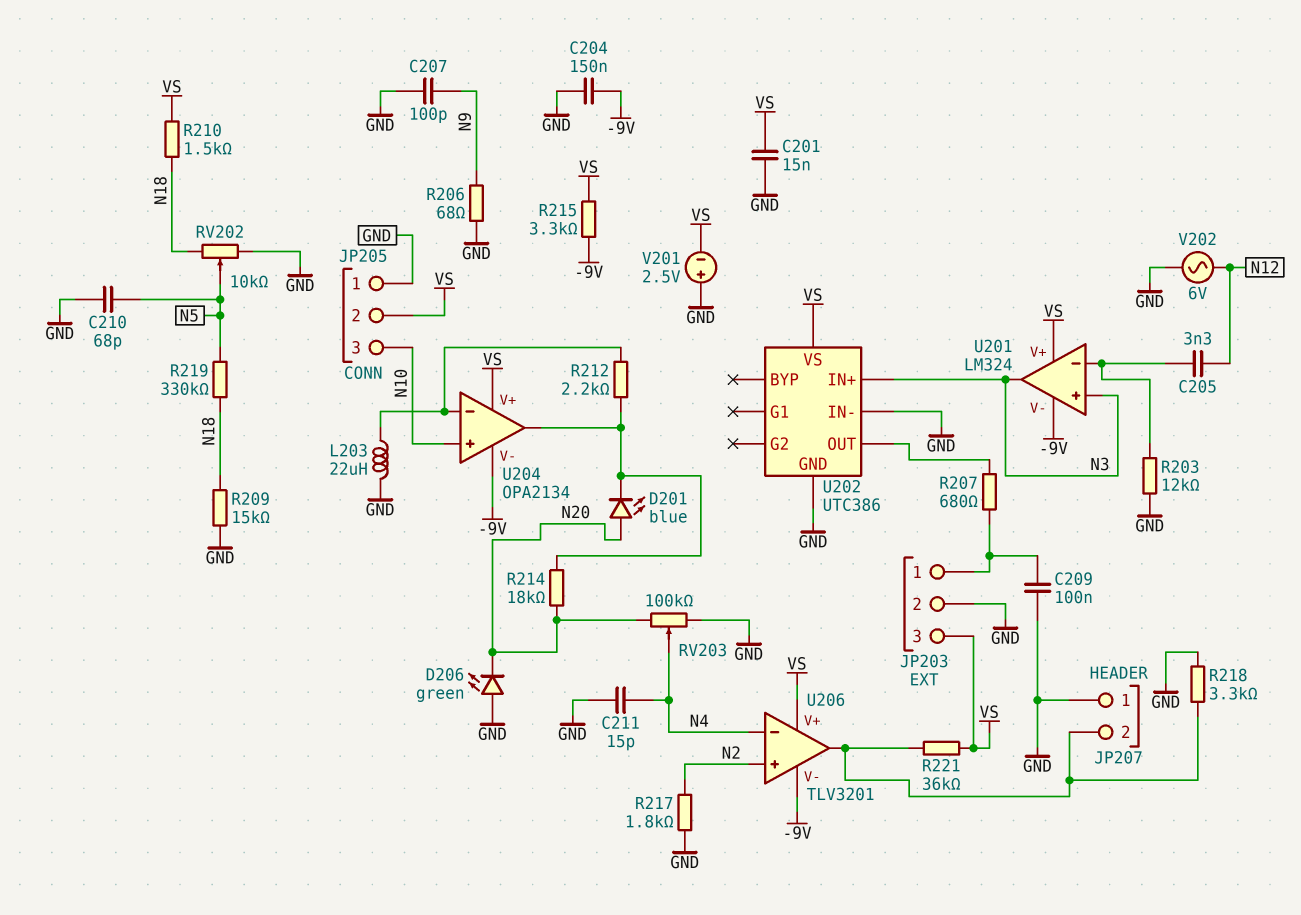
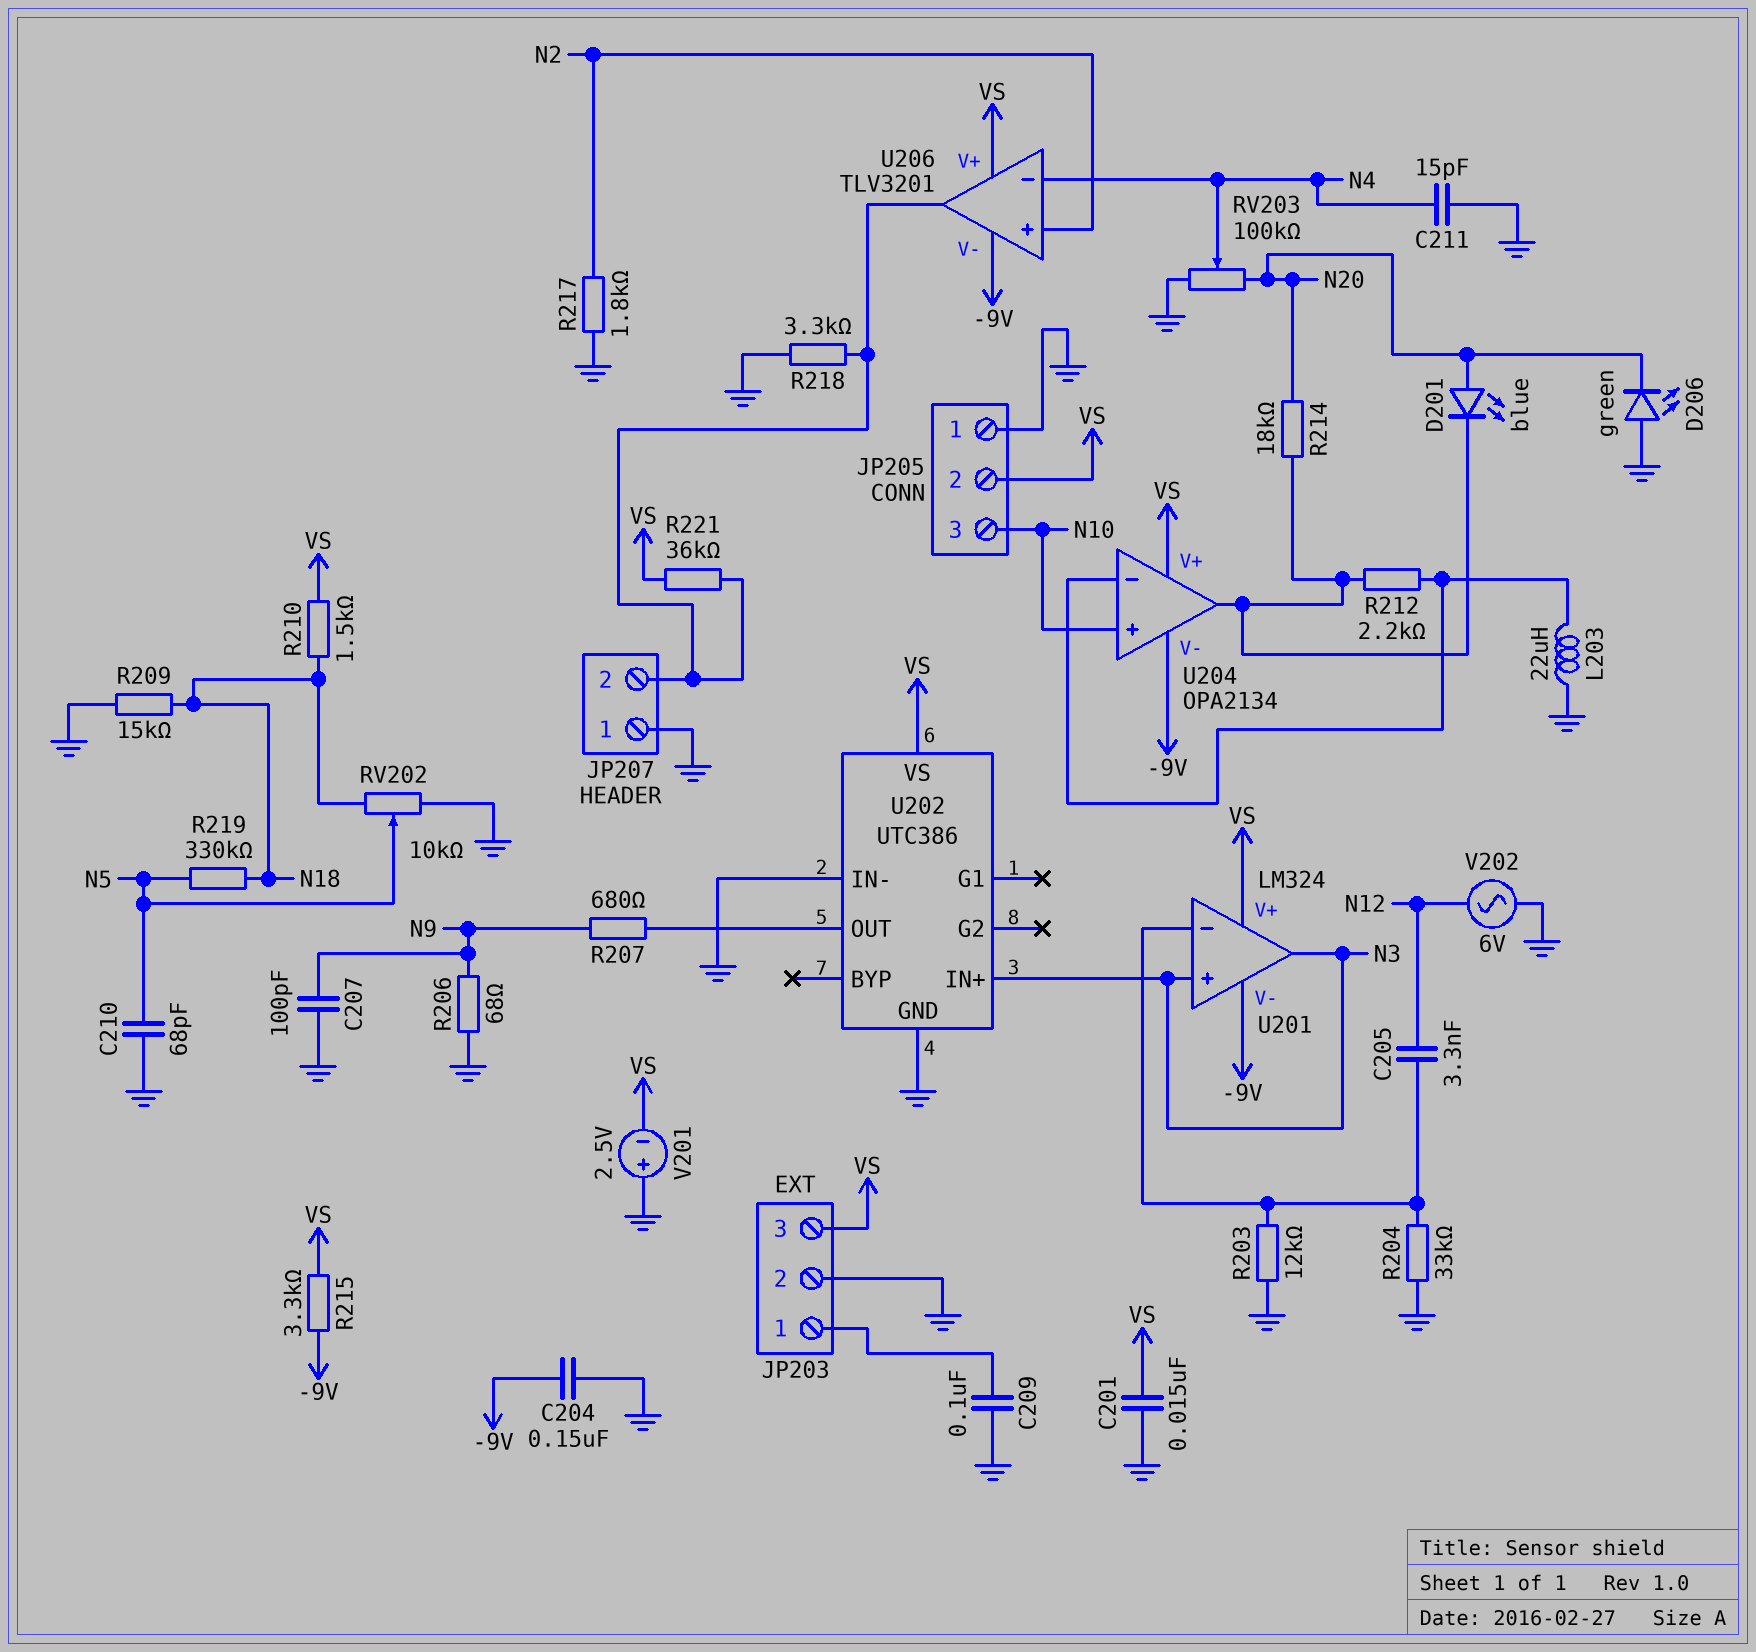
R204: none -> 33k (GND, U201/in-)
R207: 680 (JP203/1, U202/OUT) -> 680 (N9, U202/OUT)

